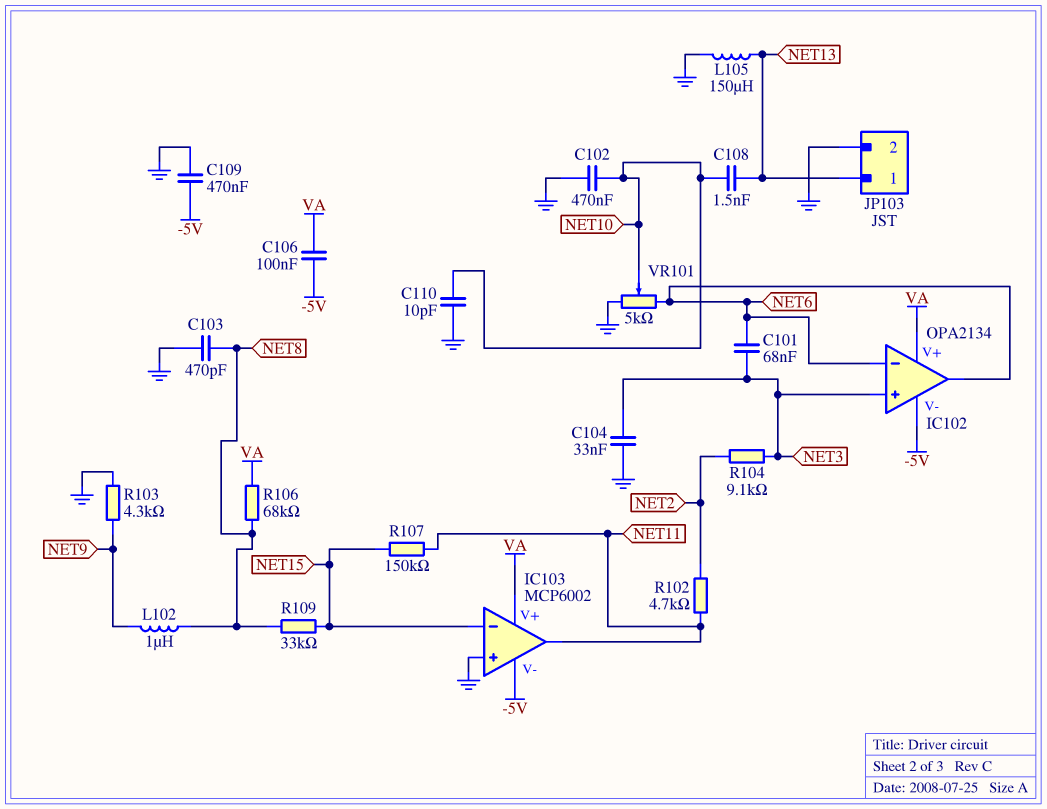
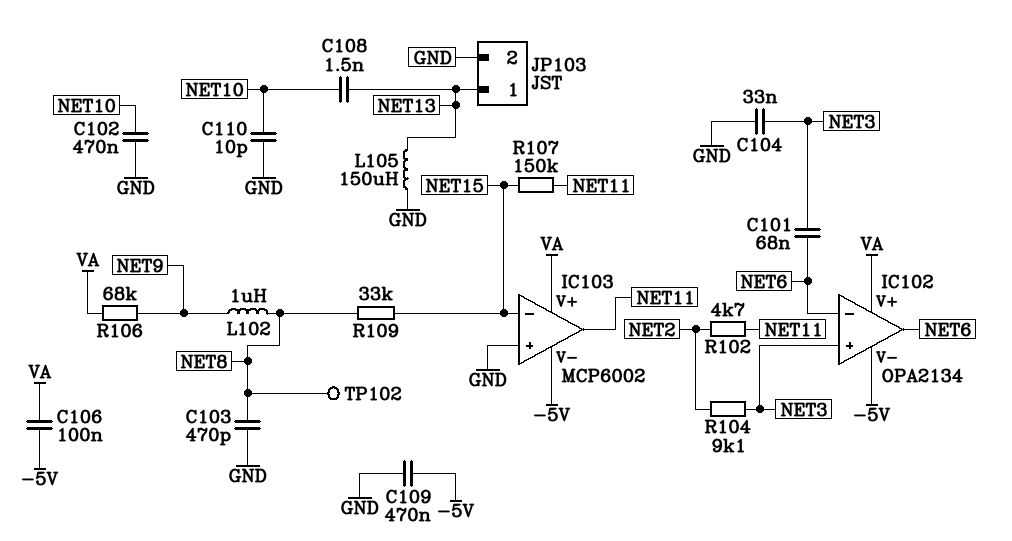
R103: 4.3k (GND, NET9) -> none
R106: 68k (NET8, VA) -> 68k (NET9, VA)
TP102: none -> test point (NET8)
VR101: 5k (GND, NET6, wiper NET10) -> none

